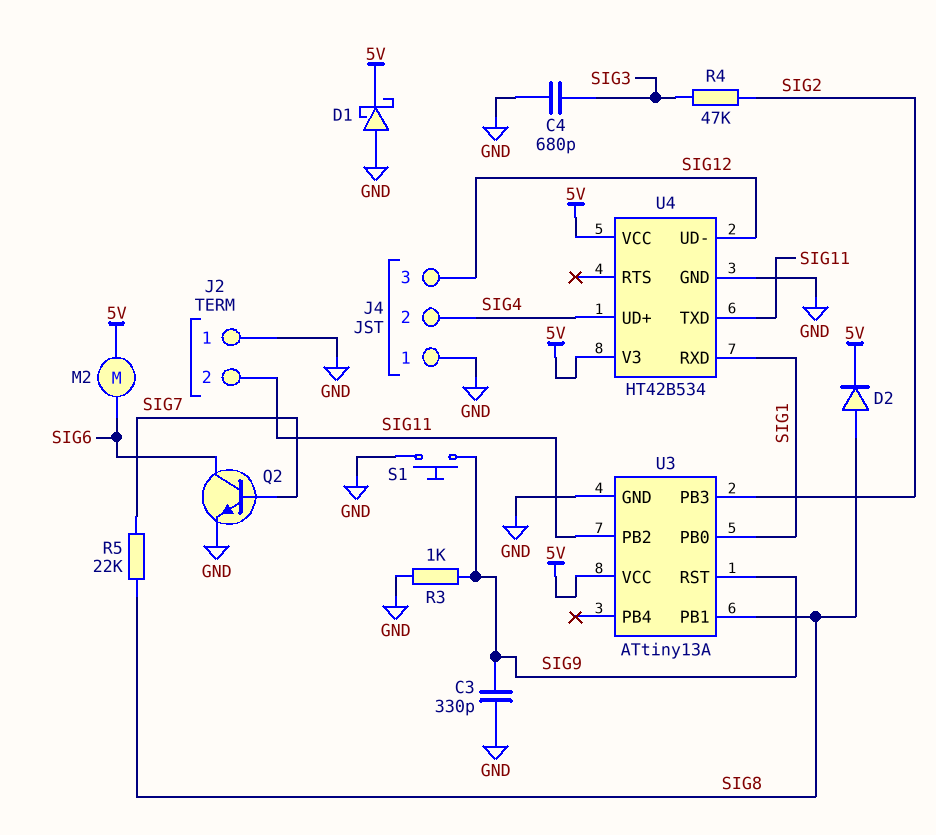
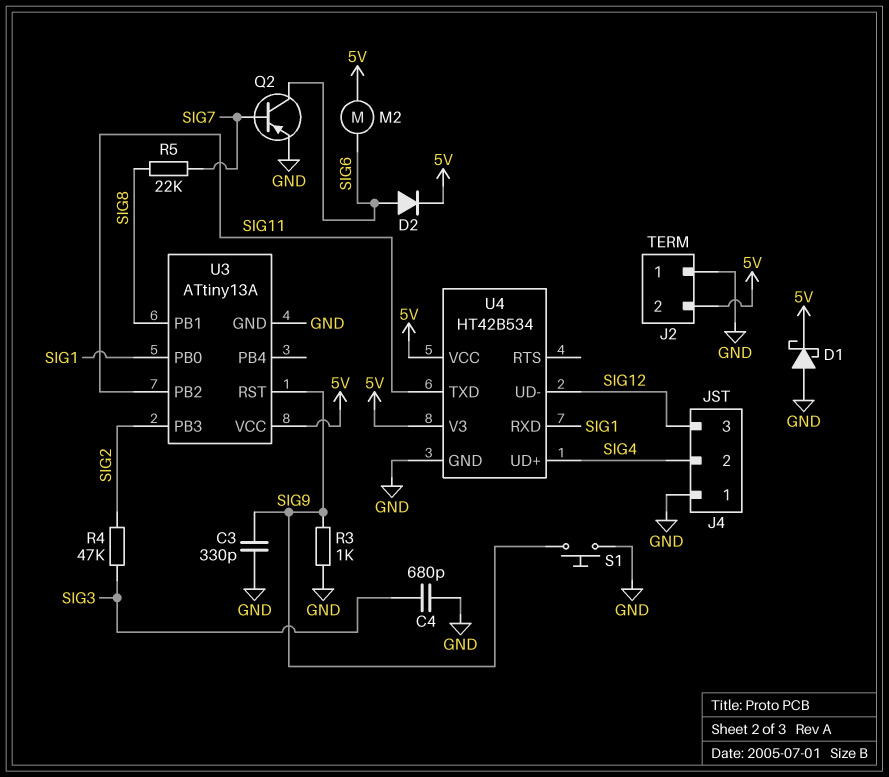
D2: diode (A SIG8, K 5V) -> diode (A SIG6, K 5V)
J2 pin 2: SIG11 -> 5V
Q2: NPN (B SIG7, C SIG6, E GND) -> PNP (B SIG7, C SIG6, E GND)

